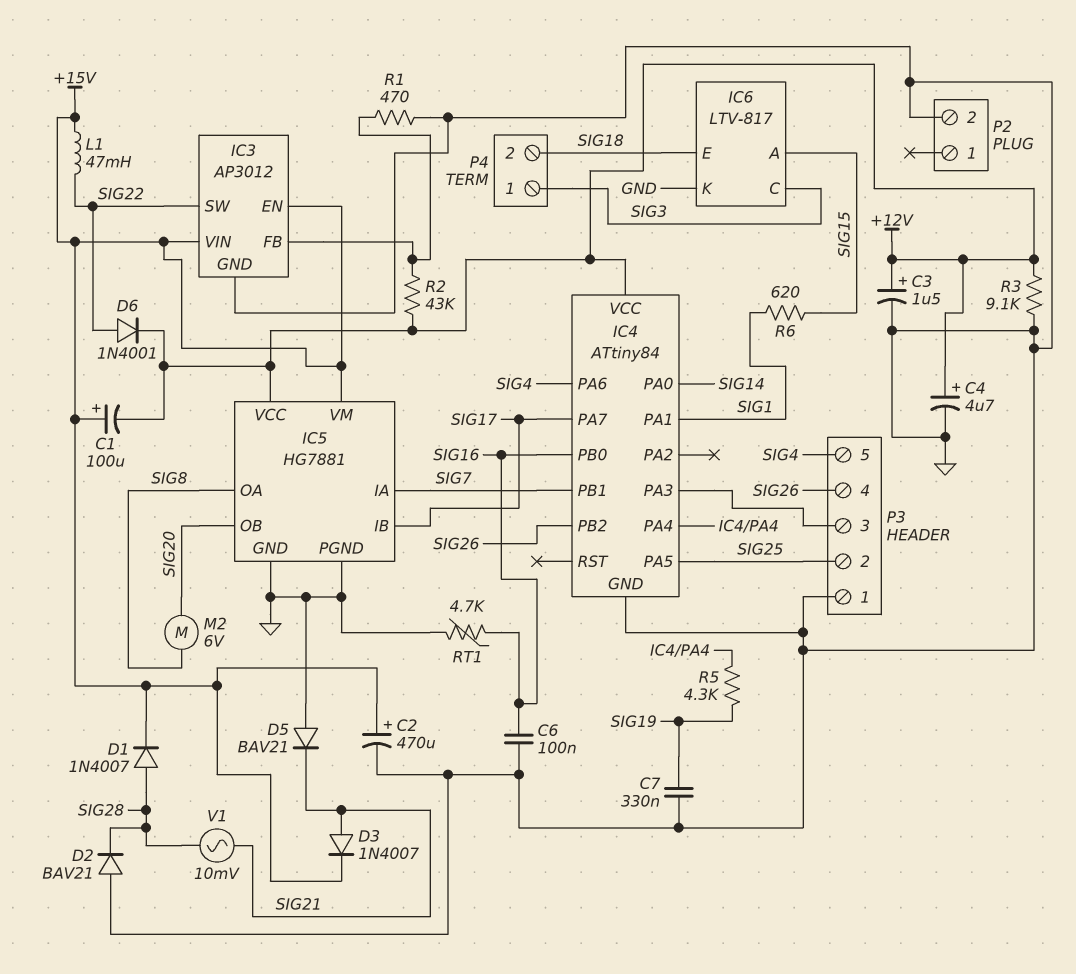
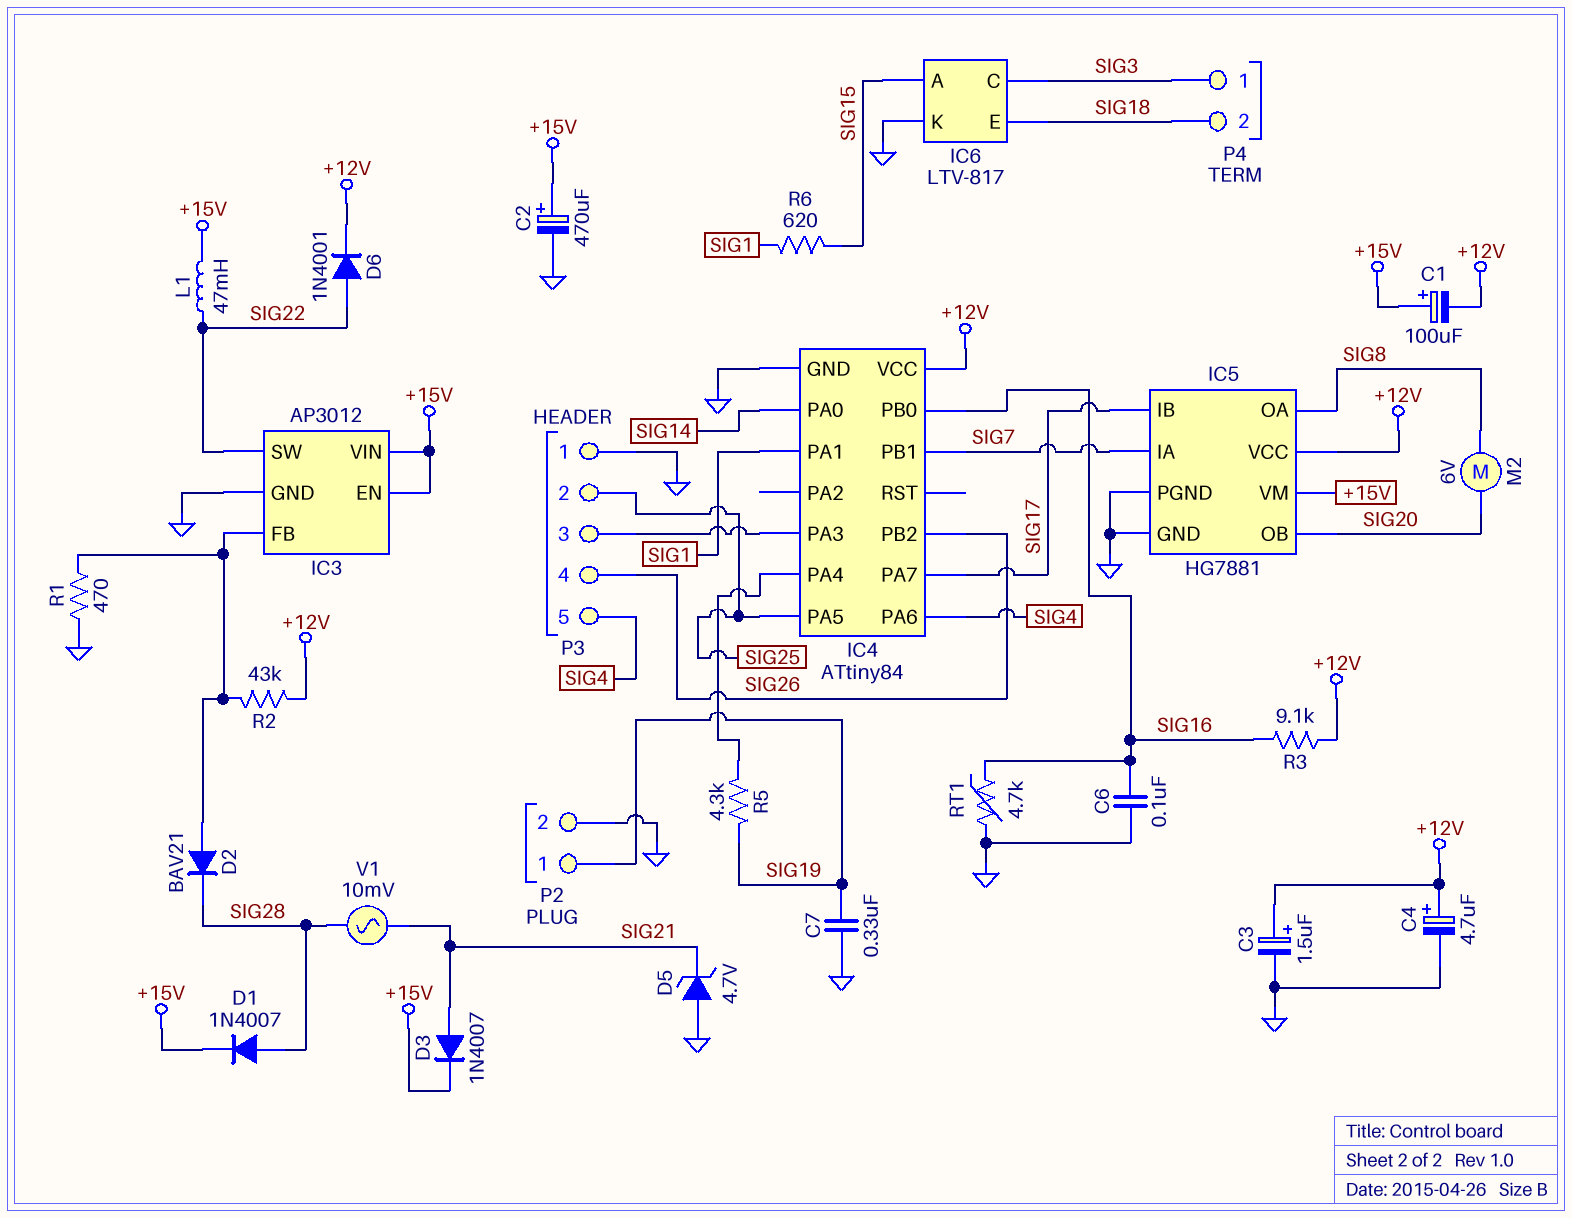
D2: diode BAV21 (A GND, K SIG28) -> diode BAV21 (A IC3/FB, K SIG28)
D5: diode BAV21 (A GND, K SIG21) -> zener 4.7V (A GND, K SIG21)
P2 pin 1: none -> SIG19
R3: 9.1k (+12V, GND) -> 9.1k (+12V, SIG16)

